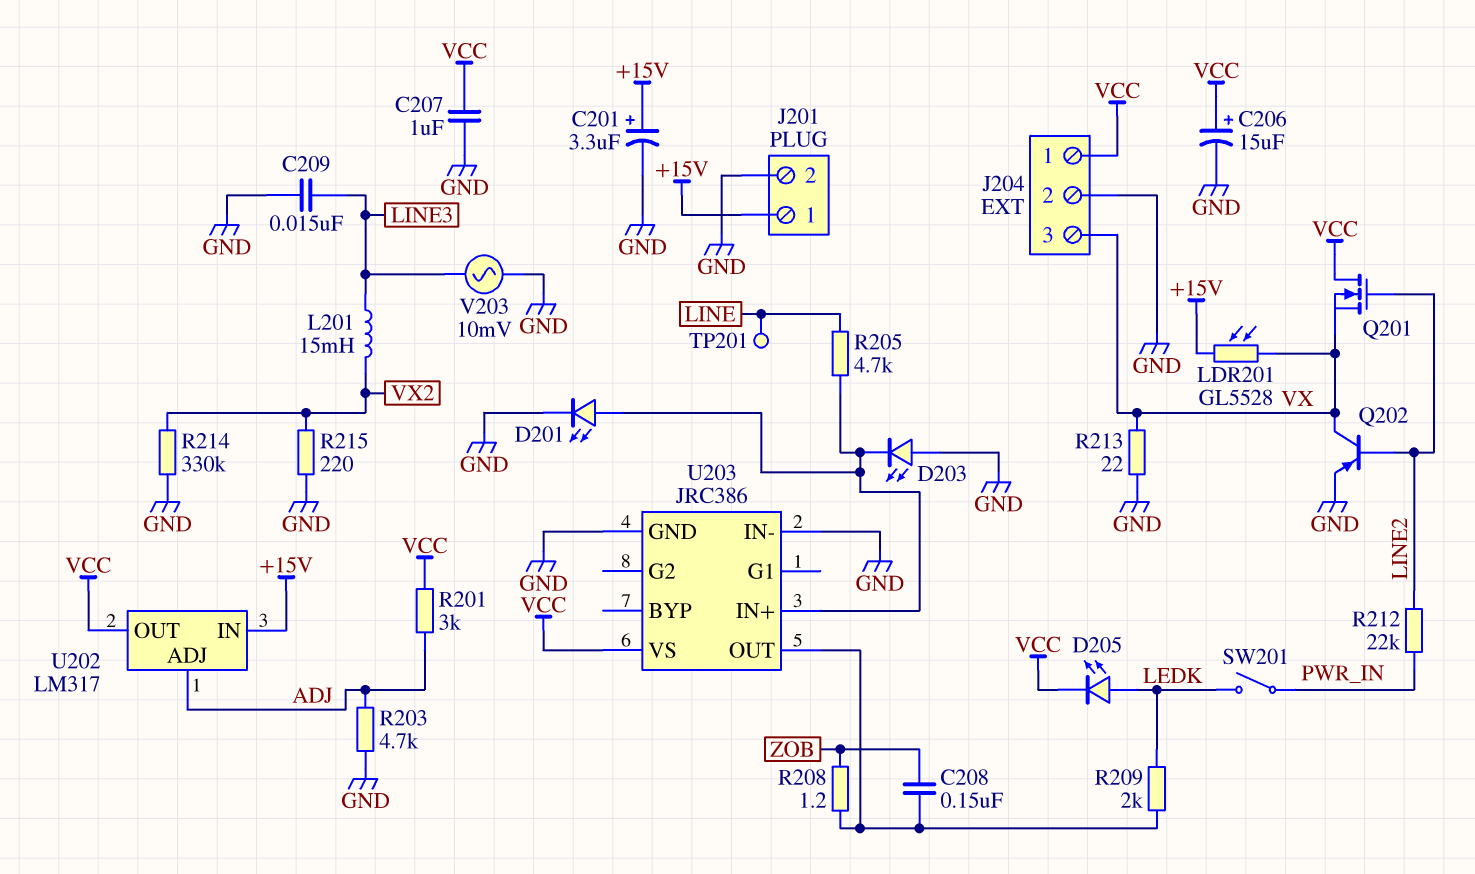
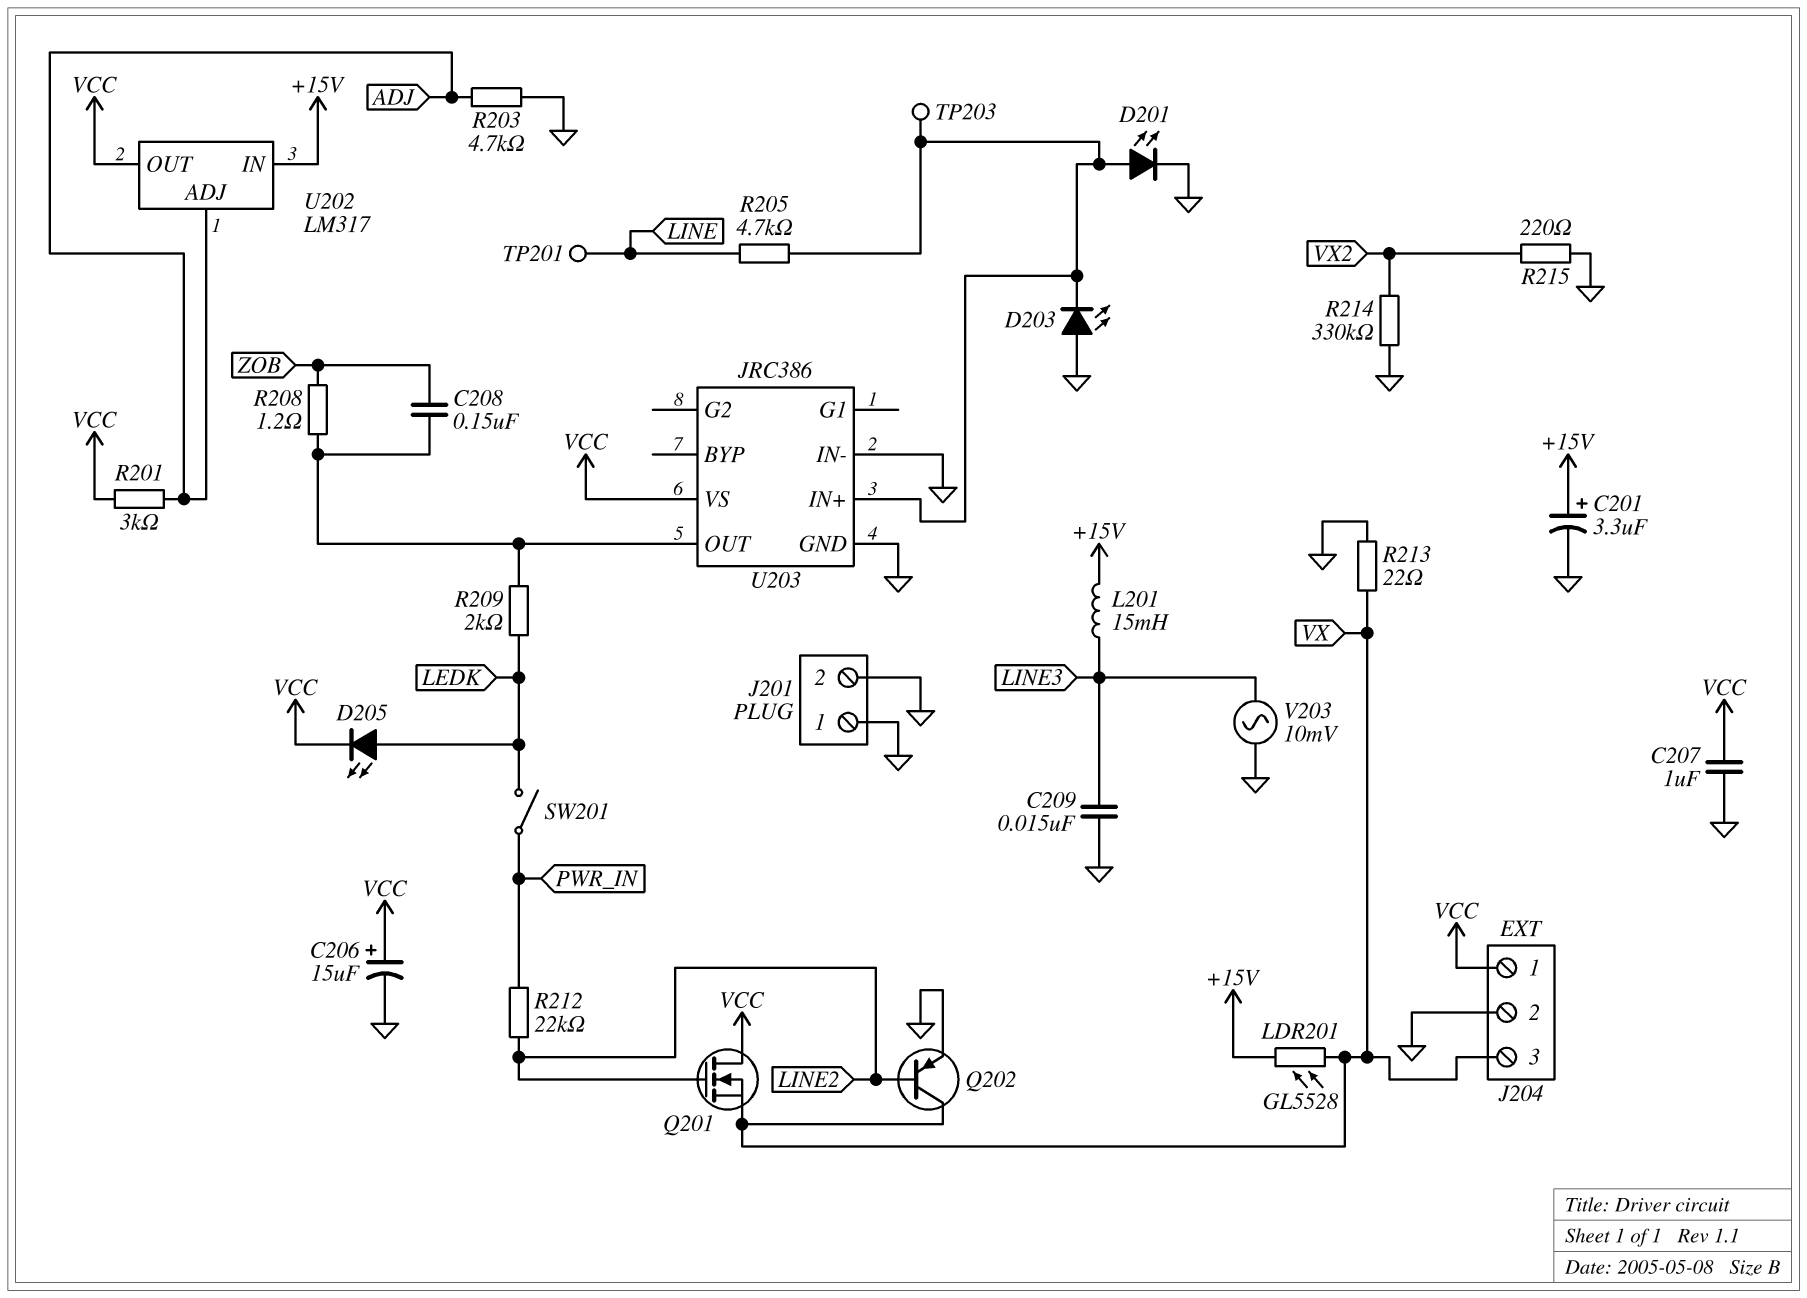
J201 pin 1: +15V -> GND
L201: 15mH (LINE3, VX2) -> 15mH (+15V, LINE3)
TP203: none -> test point (U203/IN+)

